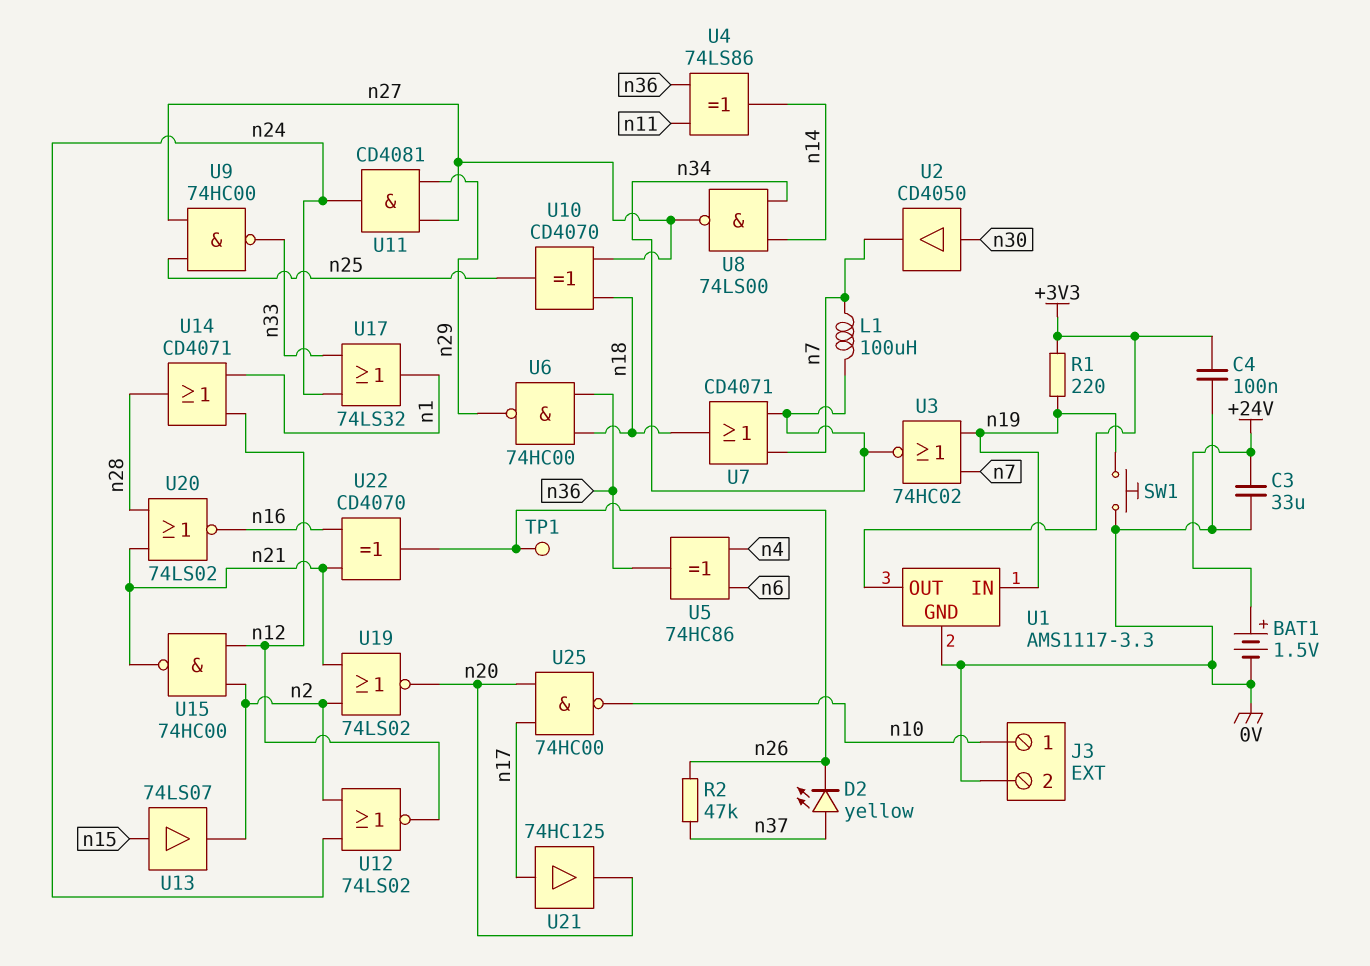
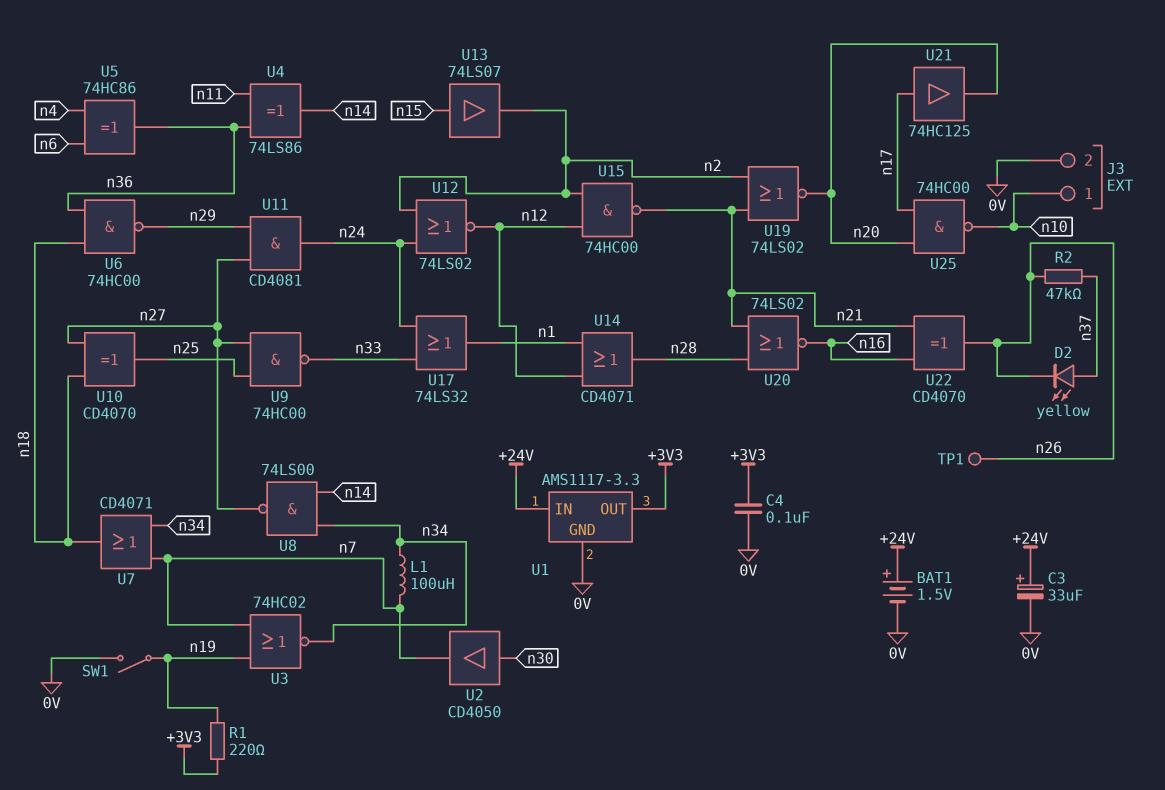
C3: 33uF (+24V, 0V) -> 33uF (plus +24V, minus 0V)
SW1: button (0V, n19) -> switch (0V, n19)
U1 pin IN: n19 -> +24V

